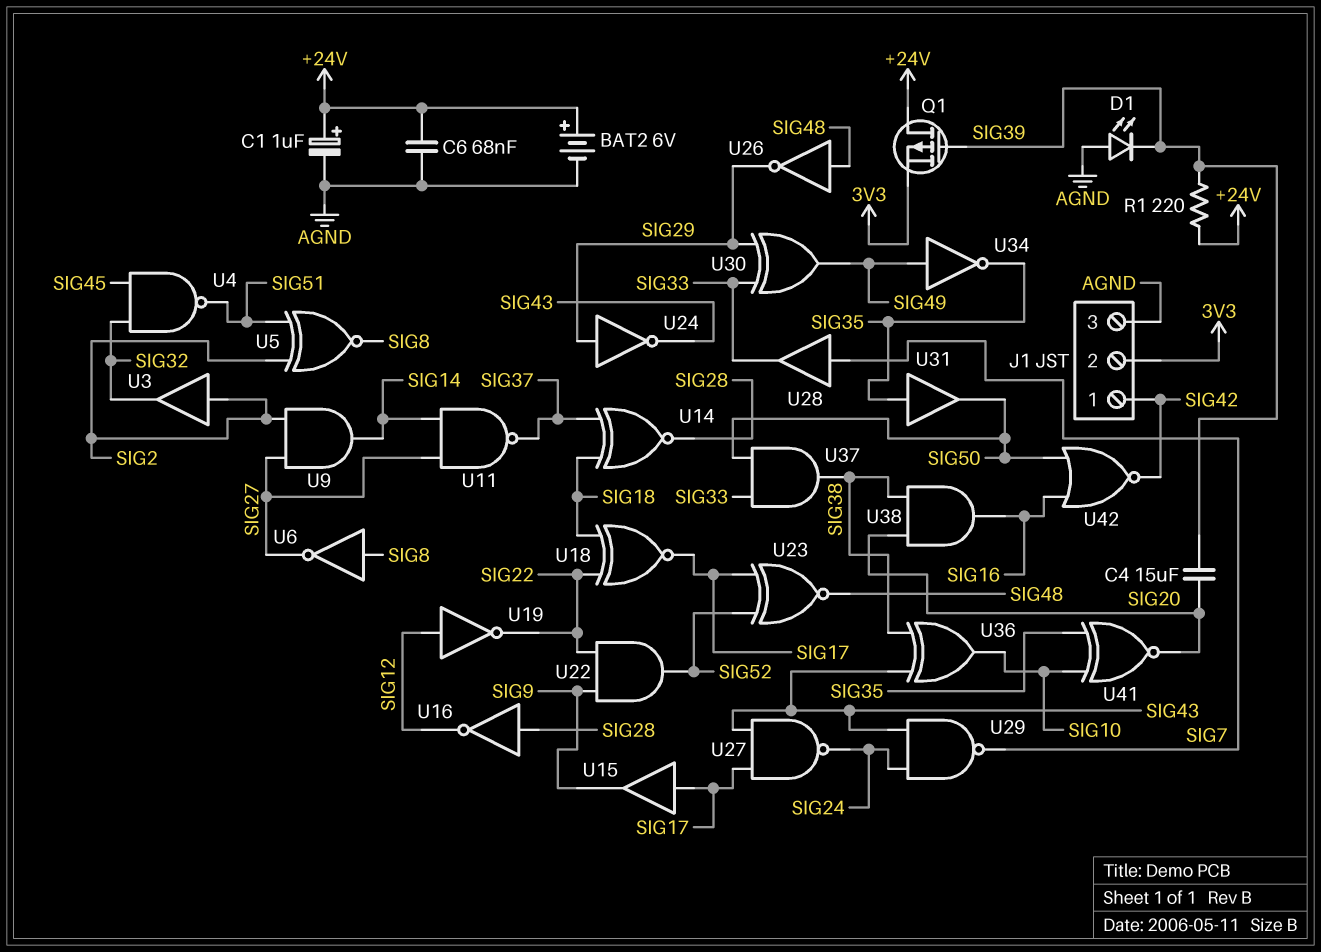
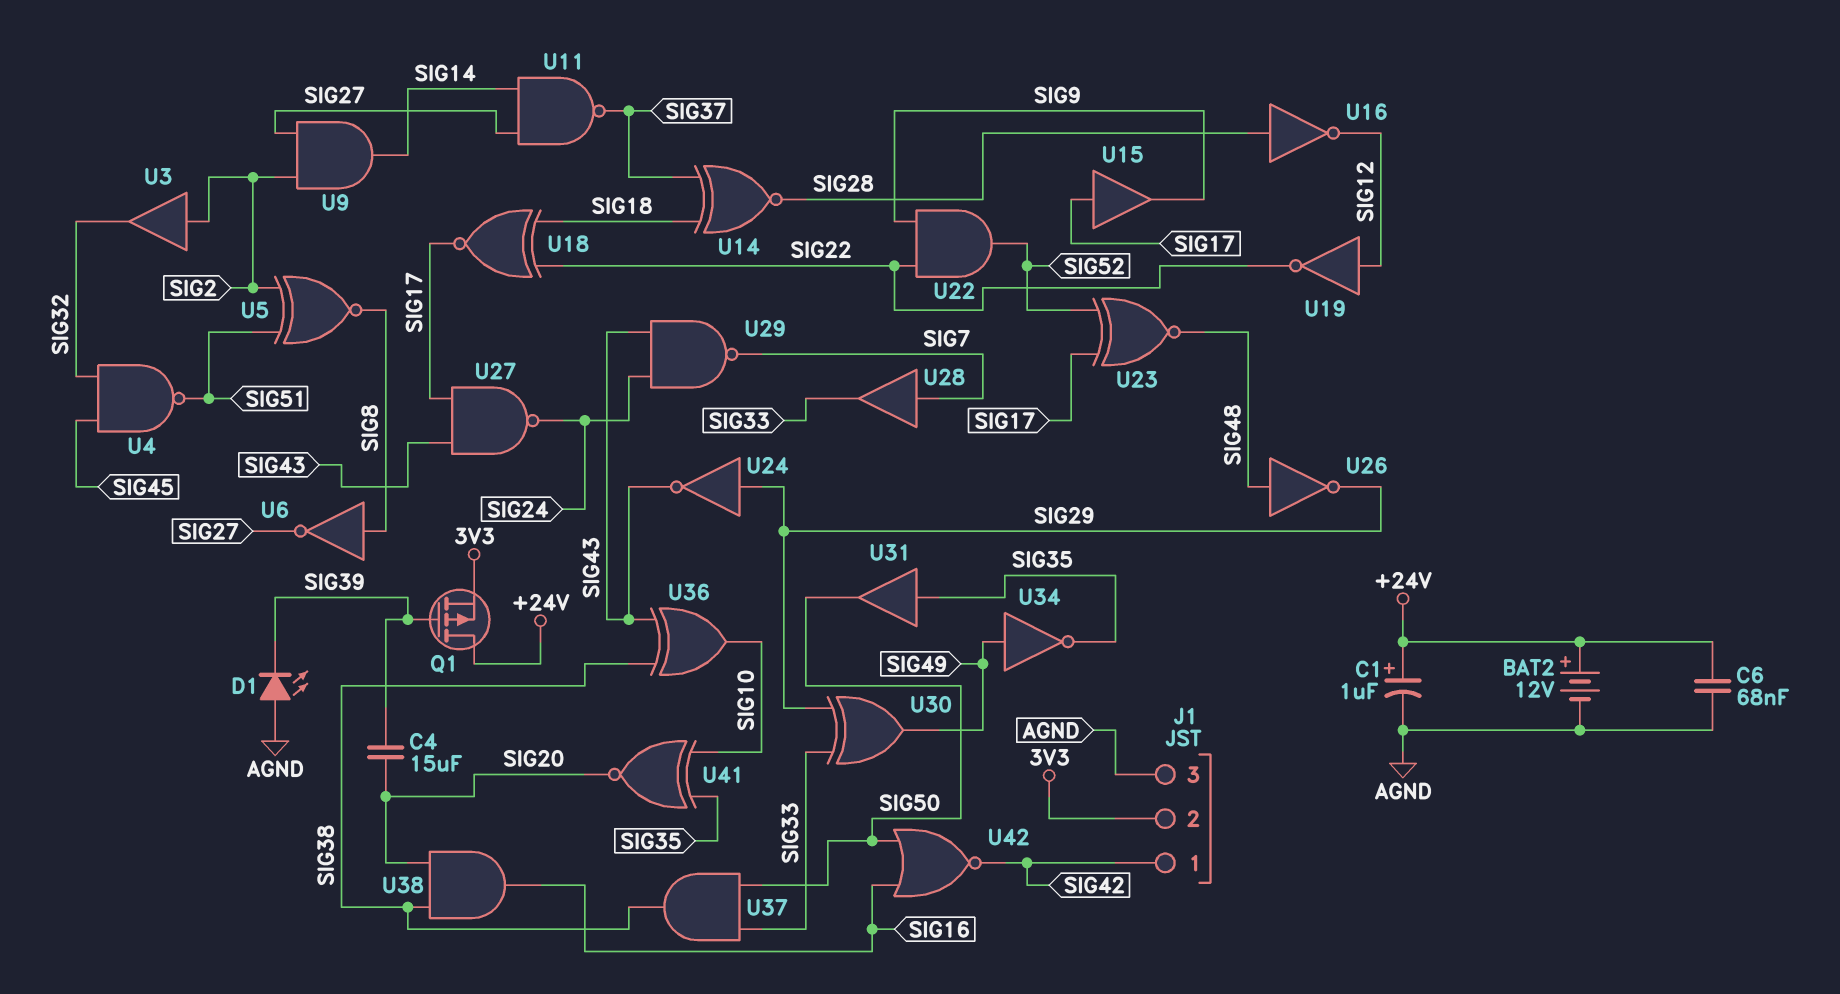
BAT2: 6V (plus +24V, minus AGND) -> 12V (plus +24V, minus AGND)
R1: 220 (+24V, SIG39) -> none

